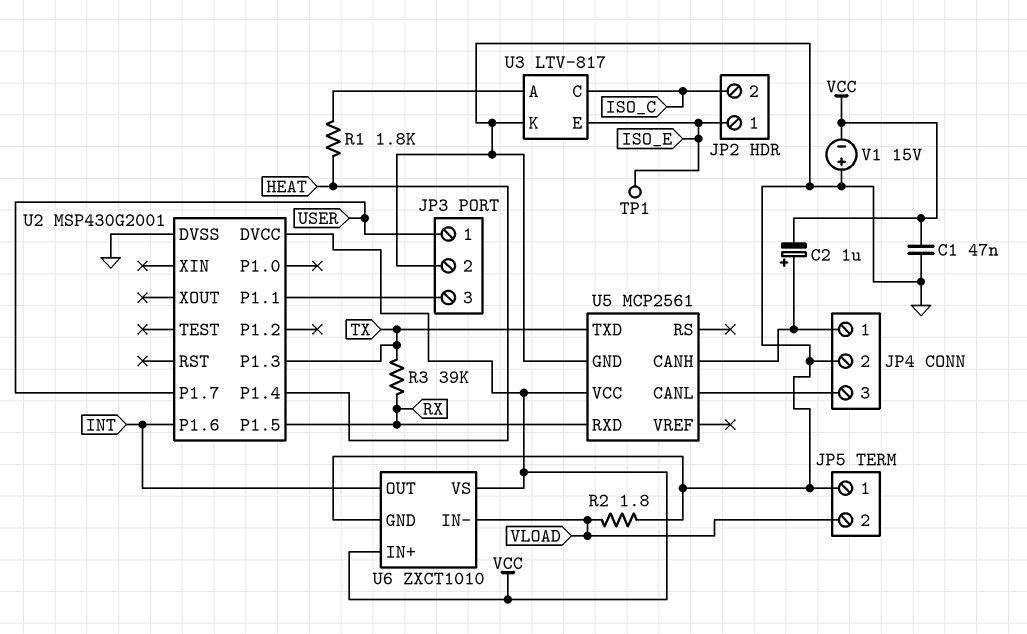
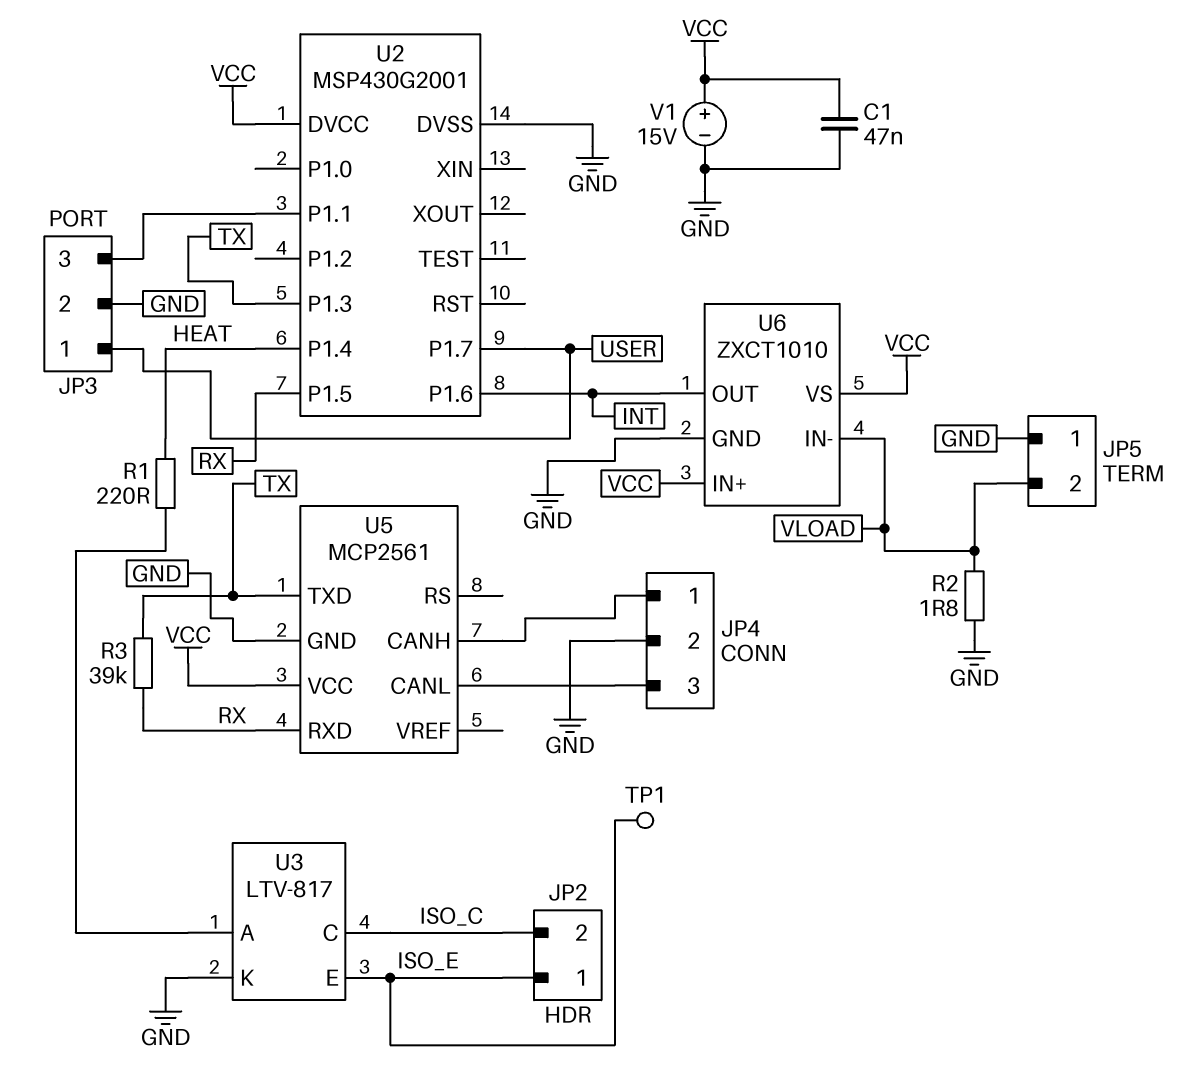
C2: 1uF (plus JP4/1, minus VCC) -> none
R1: 1.8k (HEAT, U3/A) -> 220 (HEAT, U3/A)
V1: 15V (plus GND, minus VCC) -> 15V (plus VCC, minus GND)

